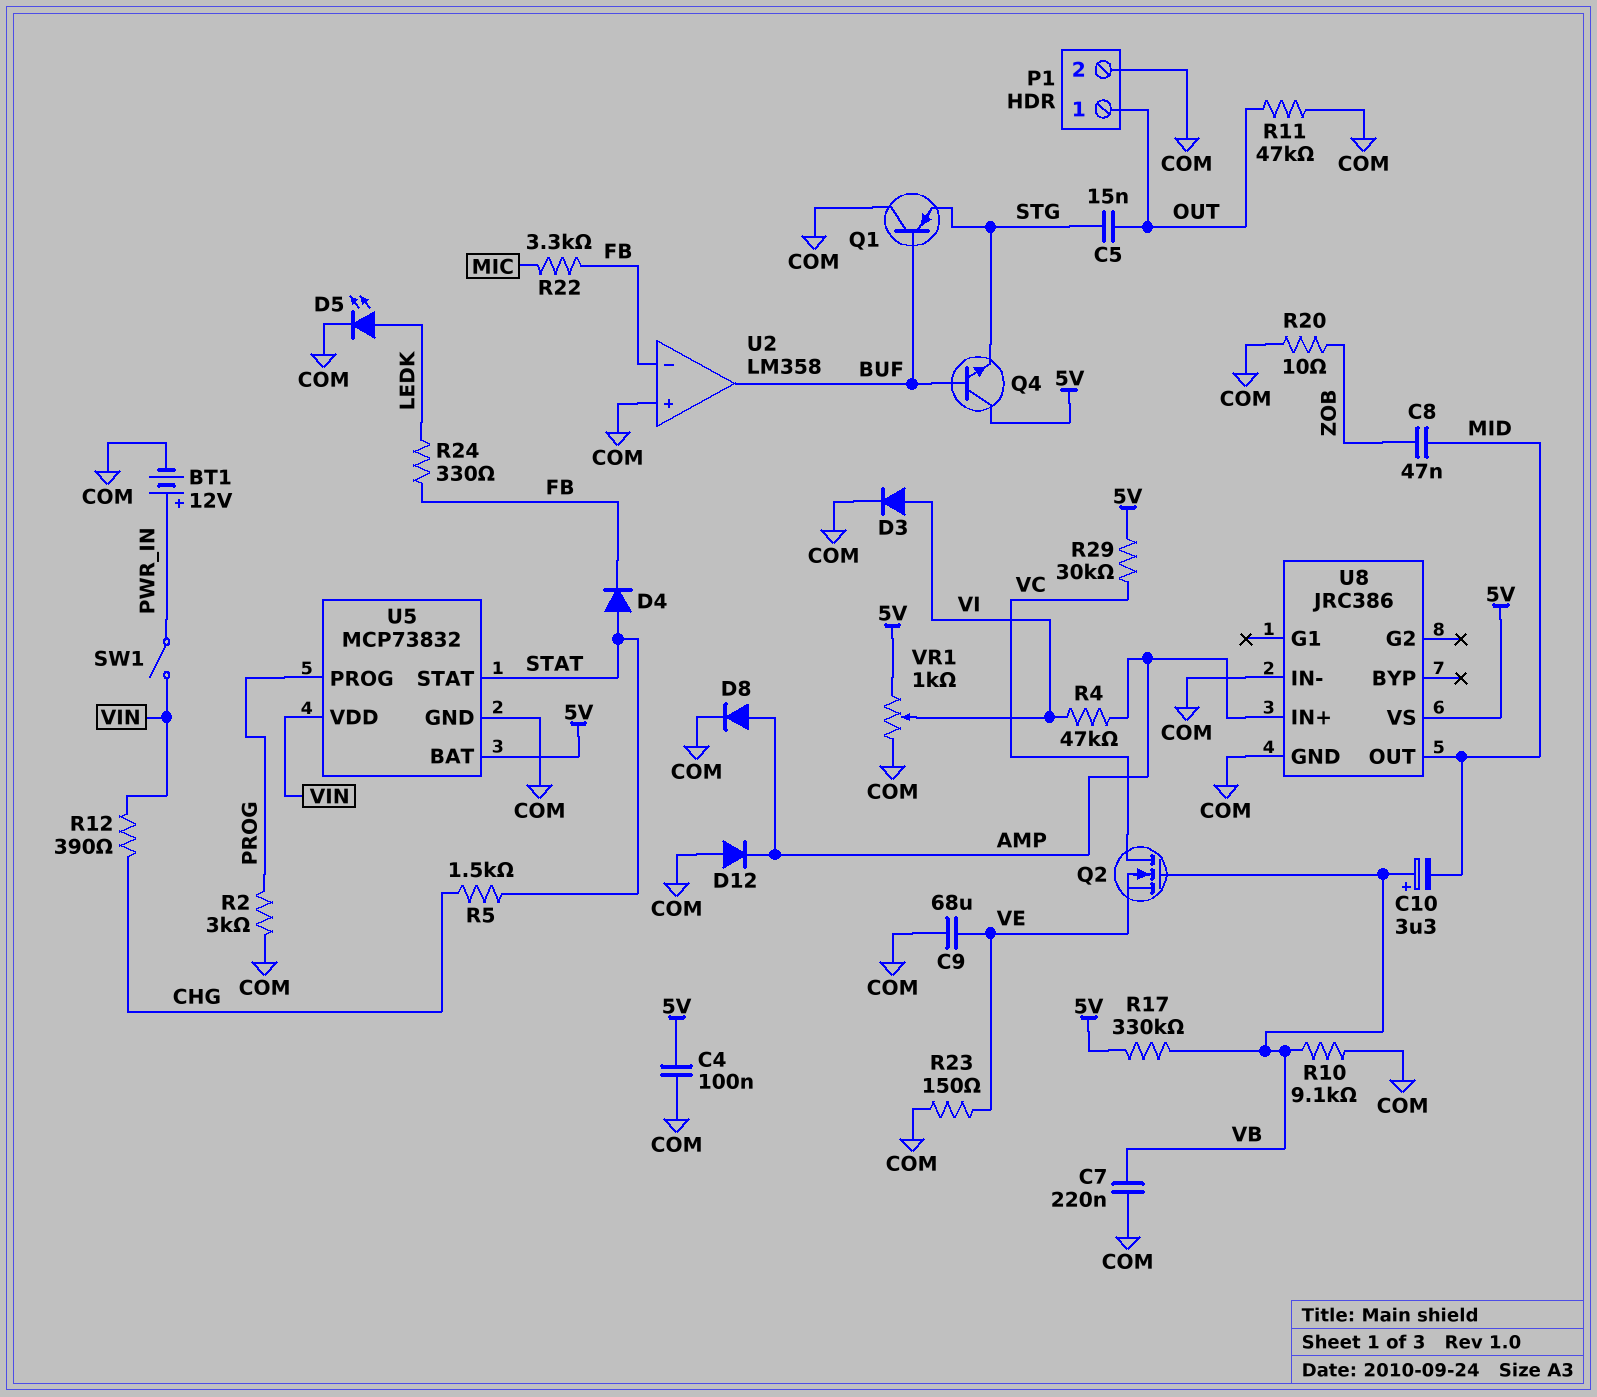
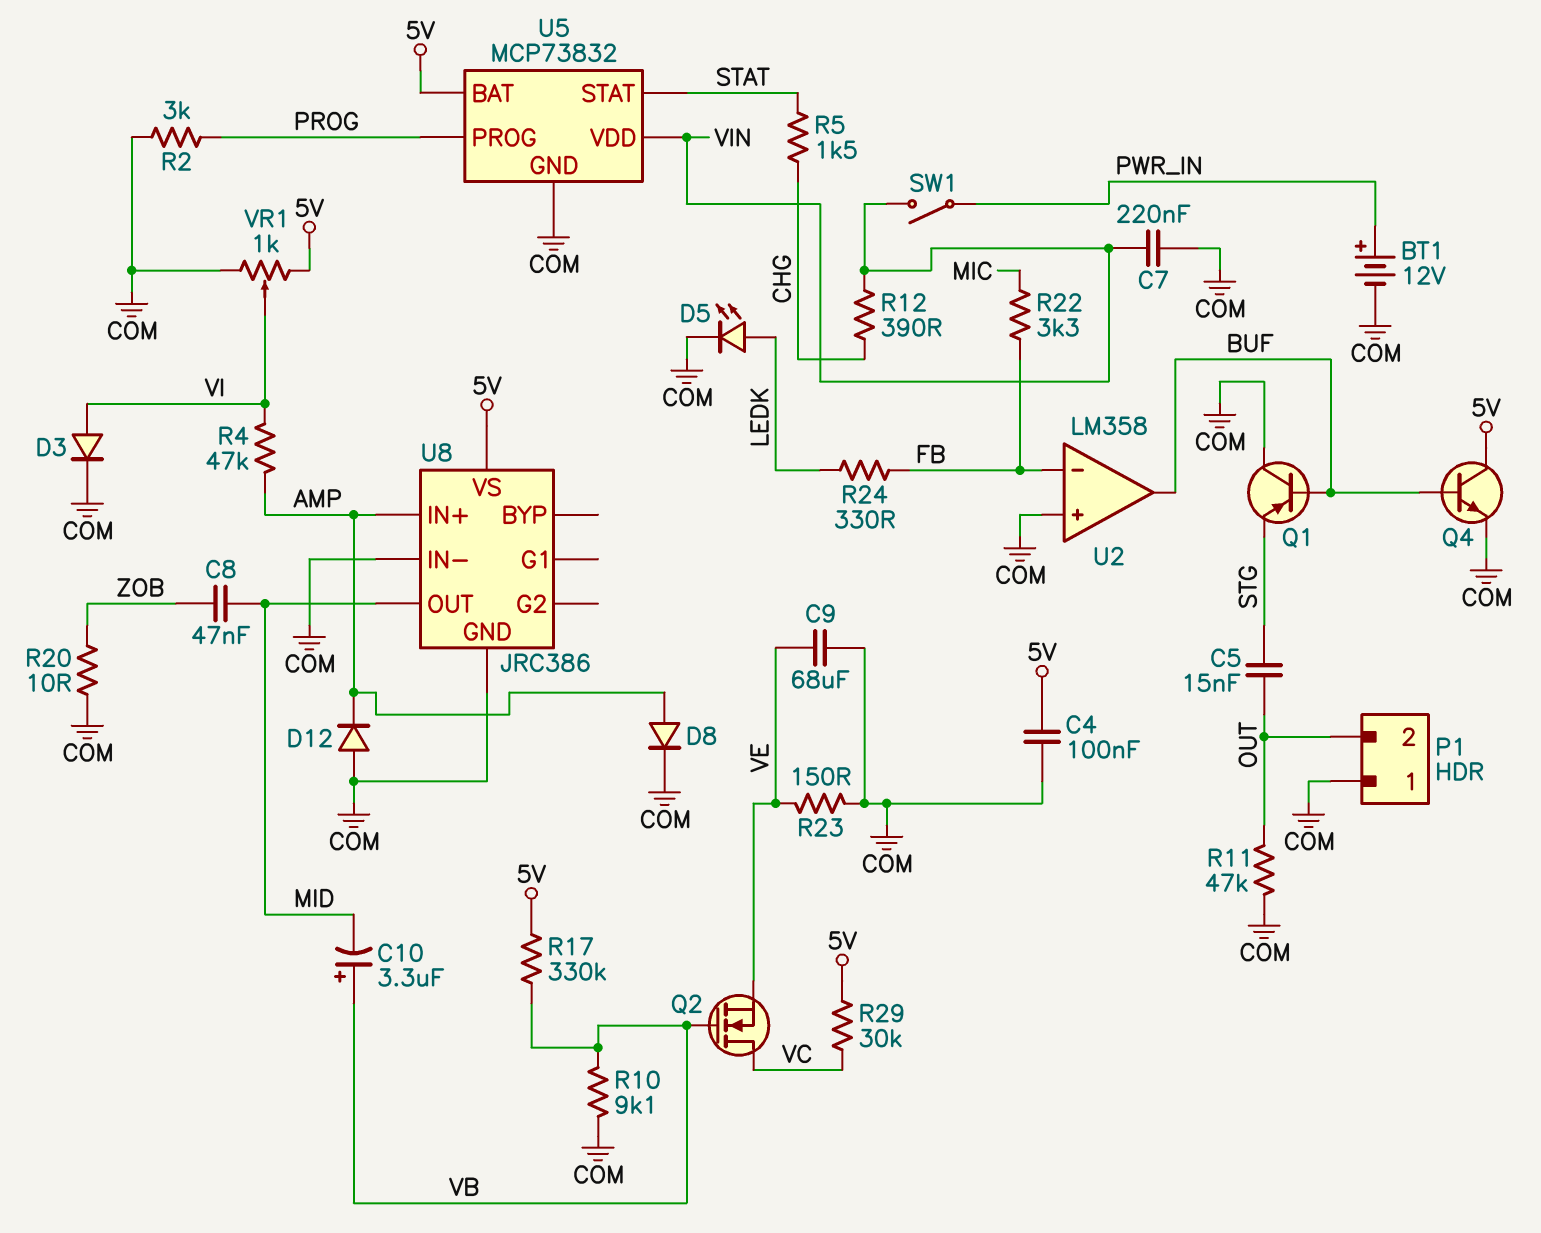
C7: 220nF (COM, VB) -> 220nF (COM, VIN)
D4: diode (A STAT, K FB) -> none
P1 pin 1: OUT -> COM
P1 pin 2: COM -> OUT
Q4: NPN (B BUF, C 5V, E STG) -> NPN (B BUF, C 5V, E COM)

